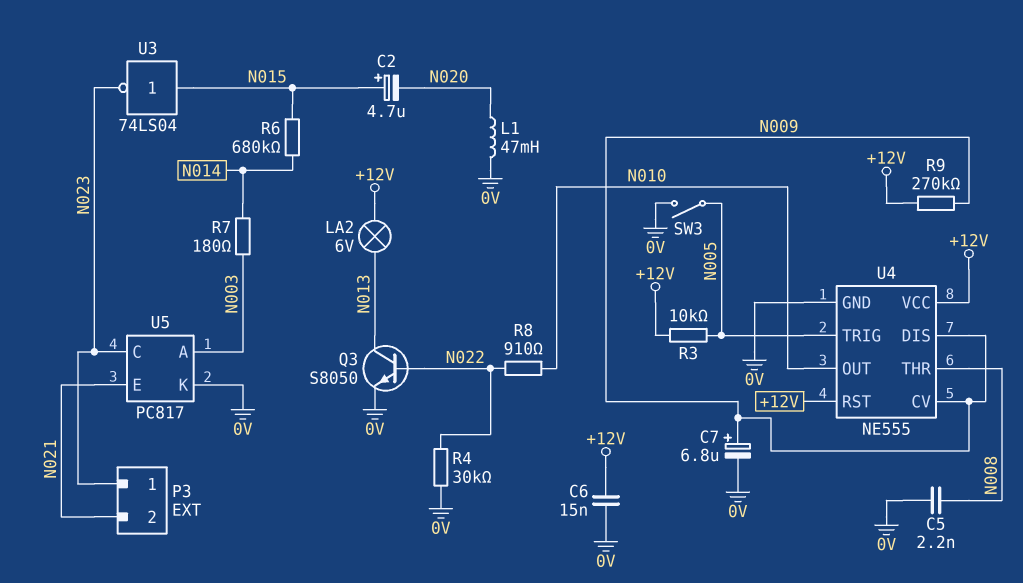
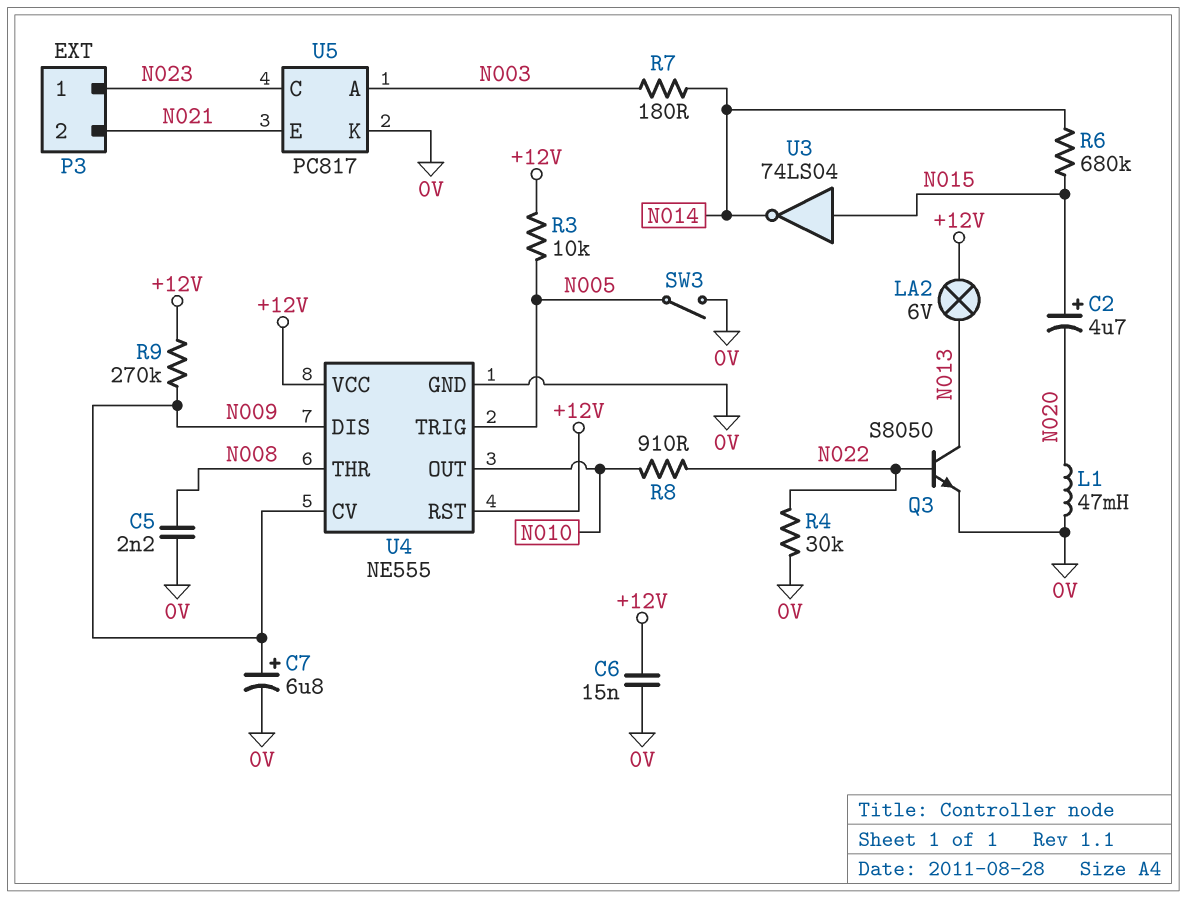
U3: NOT 74LS04 (in N015, out N023) -> NOT 74LS04 (in N015, out N014)

